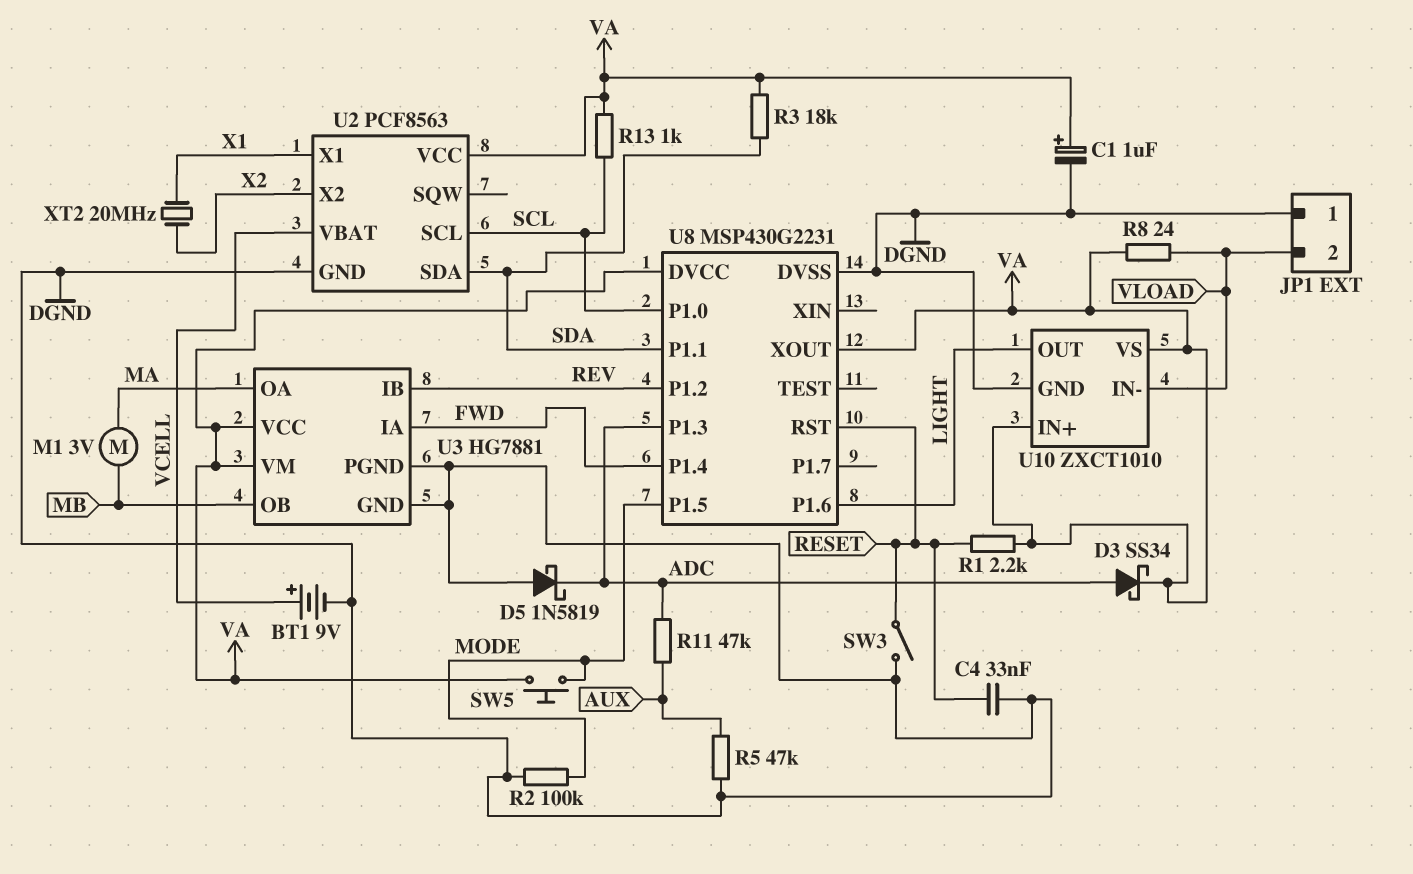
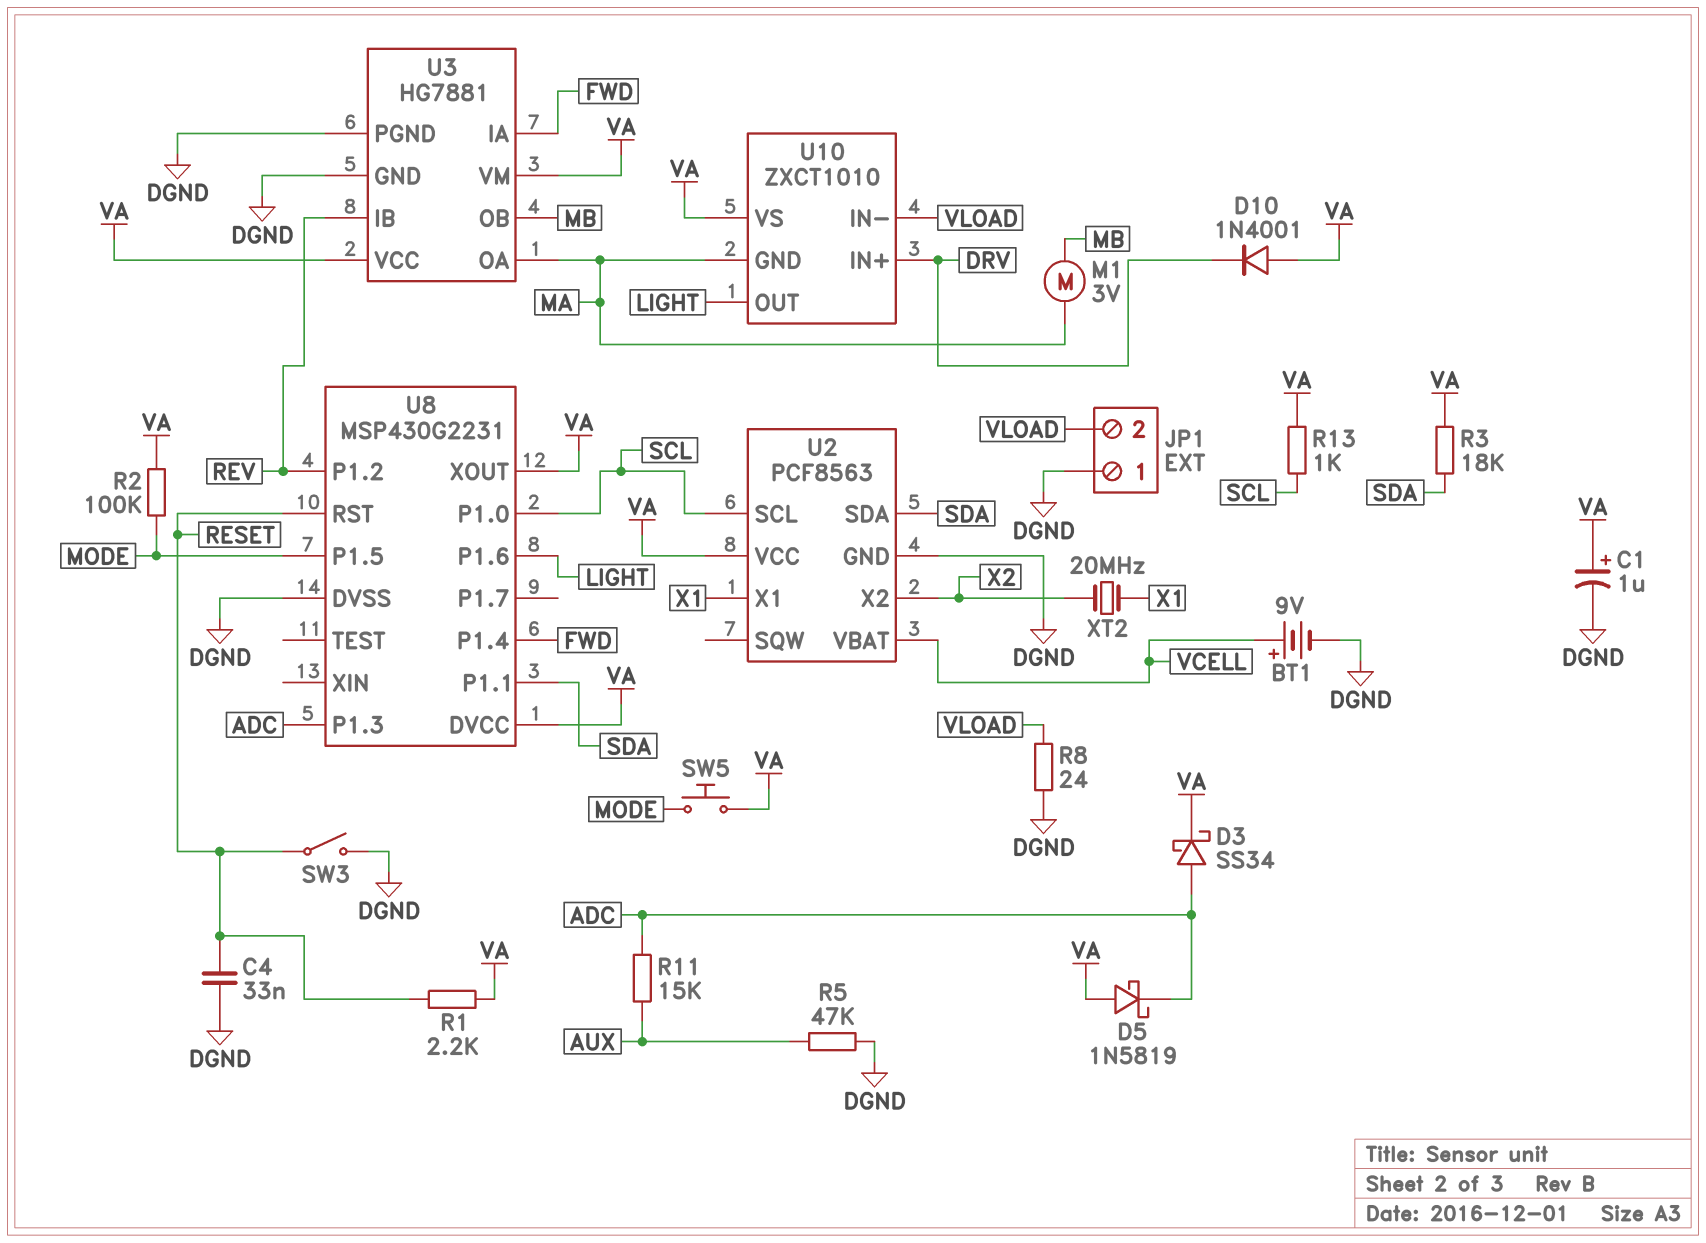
D5: schottky 1N5819 (A DGND, K ADC) -> schottky 1N5819 (A VA, K ADC)
D10: none -> diode 1N4001 (A VA, K DRV)
R2: 100k (DGND, MODE) -> 100k (MODE, VA)
R8: 24 (VA, VLOAD) -> 24 (DGND, VLOAD)
R11: 47k (ADC, AUX) -> 15k (ADC, AUX)
U10 pin GND: DGND -> MA
U10 pin IN+: VA -> DRV

